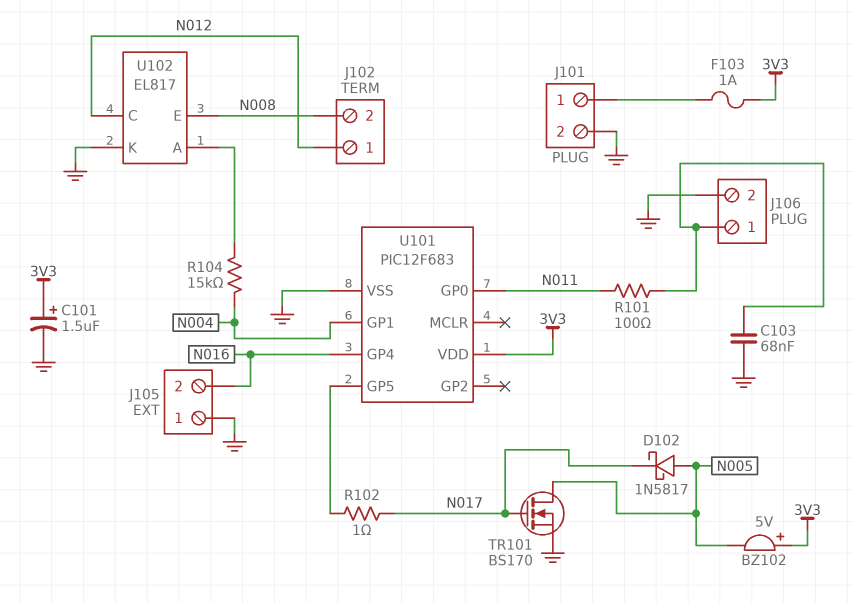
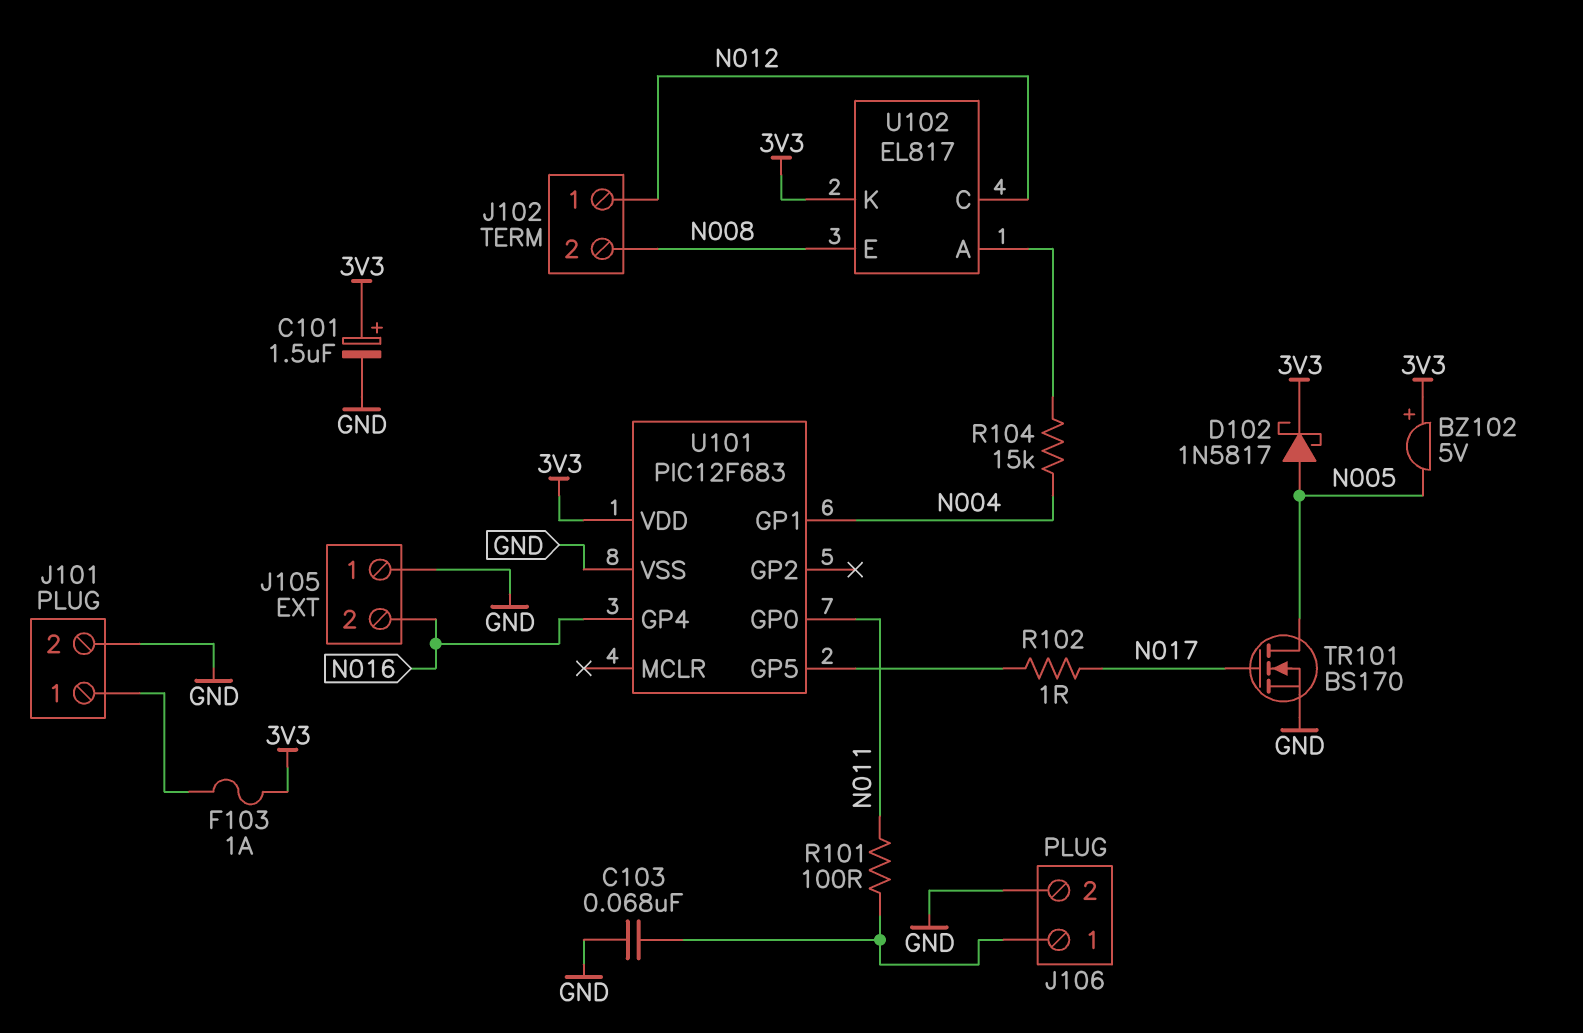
D102: schottky 1N5817 (A N005, K N017) -> schottky 1N5817 (A N005, K 3V3)
U102 pin K: GND -> 3V3

